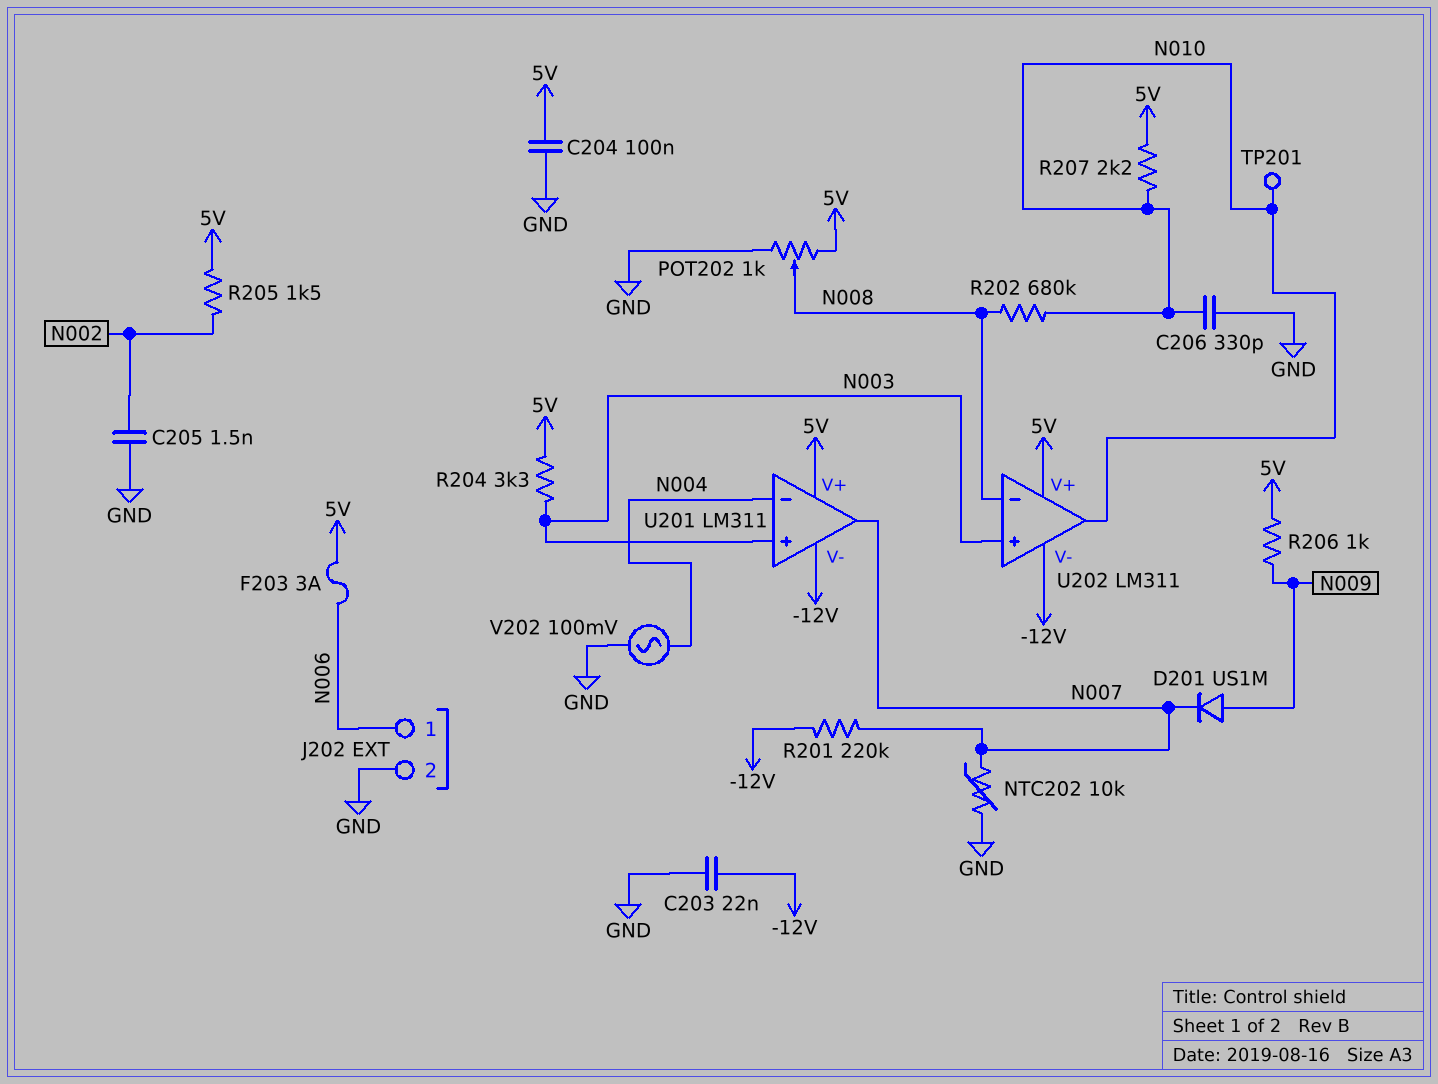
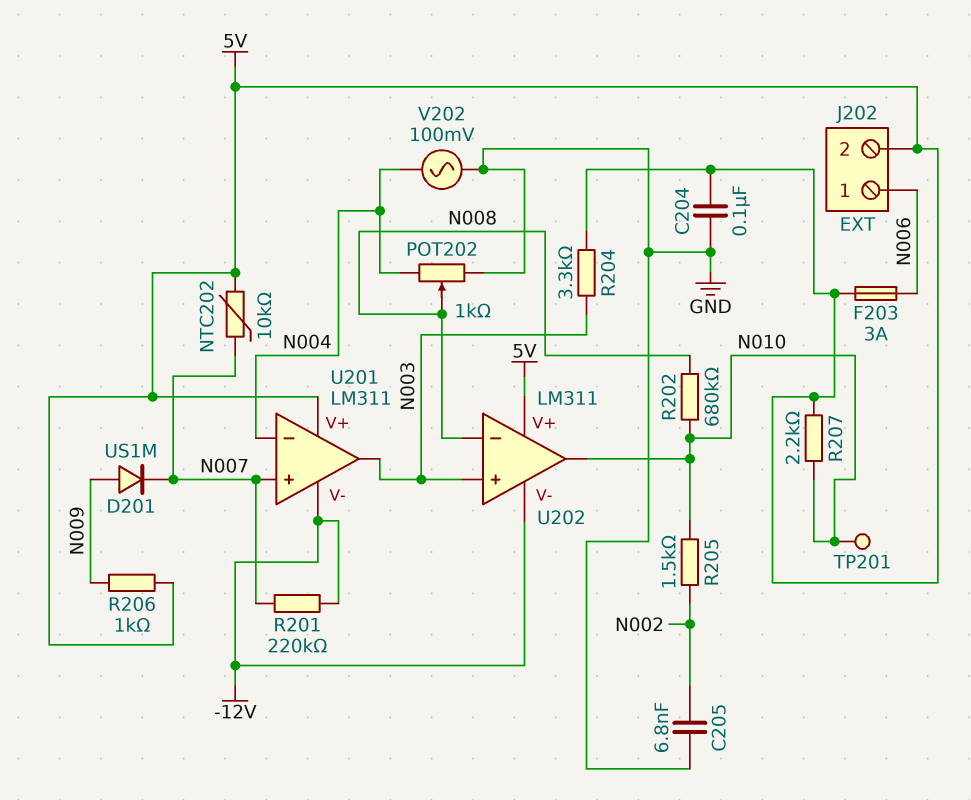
C203: 22nF (-12V, GND) -> none
C205: 1.5nF (GND, N002) -> 6.8nF (GND, N002)
C206: 330pF (GND, N010) -> none
J202 pin 2: GND -> 5V
NTC202: 10k (GND, N007) -> 10k (5V, N007)
POT202: 1k (5V, GND, wiper N008) -> 1k (GND, N004, wiper N008)
R205: 1.5k (5V, N002) -> 1.5k (N002, N010)
U201 pin in+: N003 -> N007
U201 pin out: N007 -> N003

